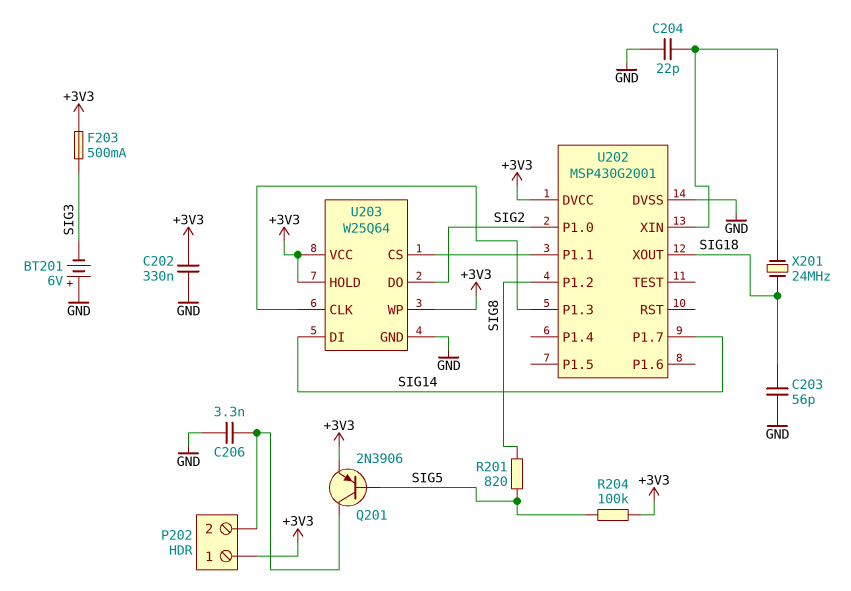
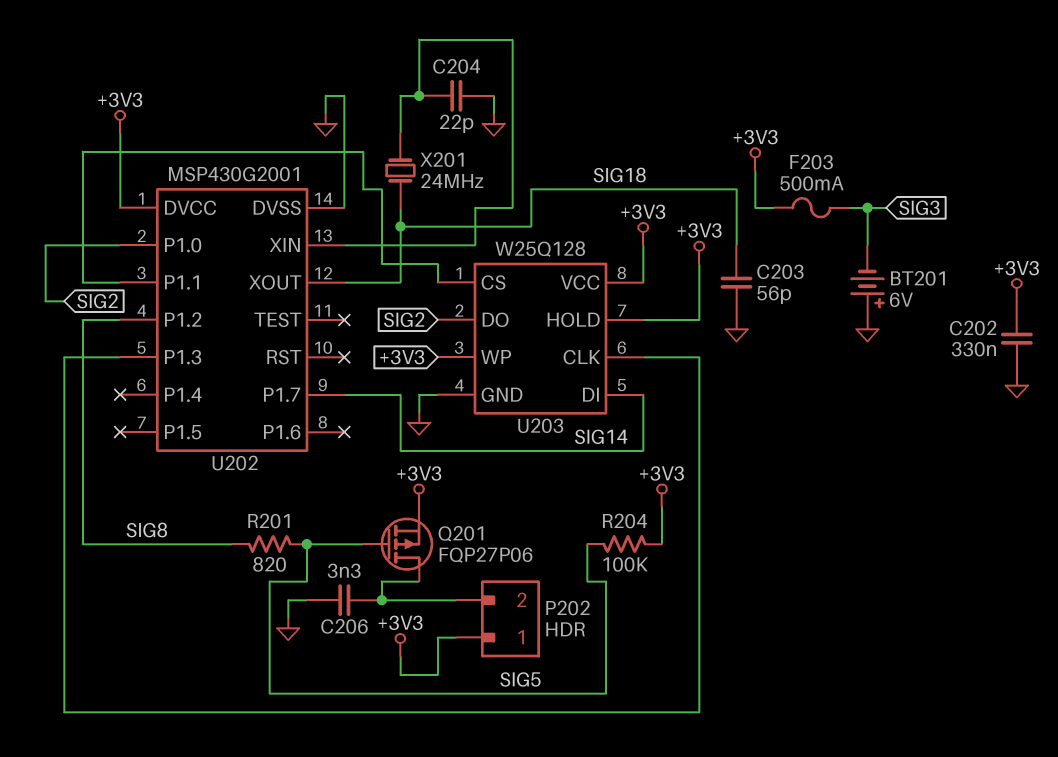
Q201: PNP 2N3906 (B SIG5, C P202/2, E +3V3) -> PMOS FQP27P06 (G SIG5, D P202/2, S +3V3)
U203: W25Q64 -> W25Q128

